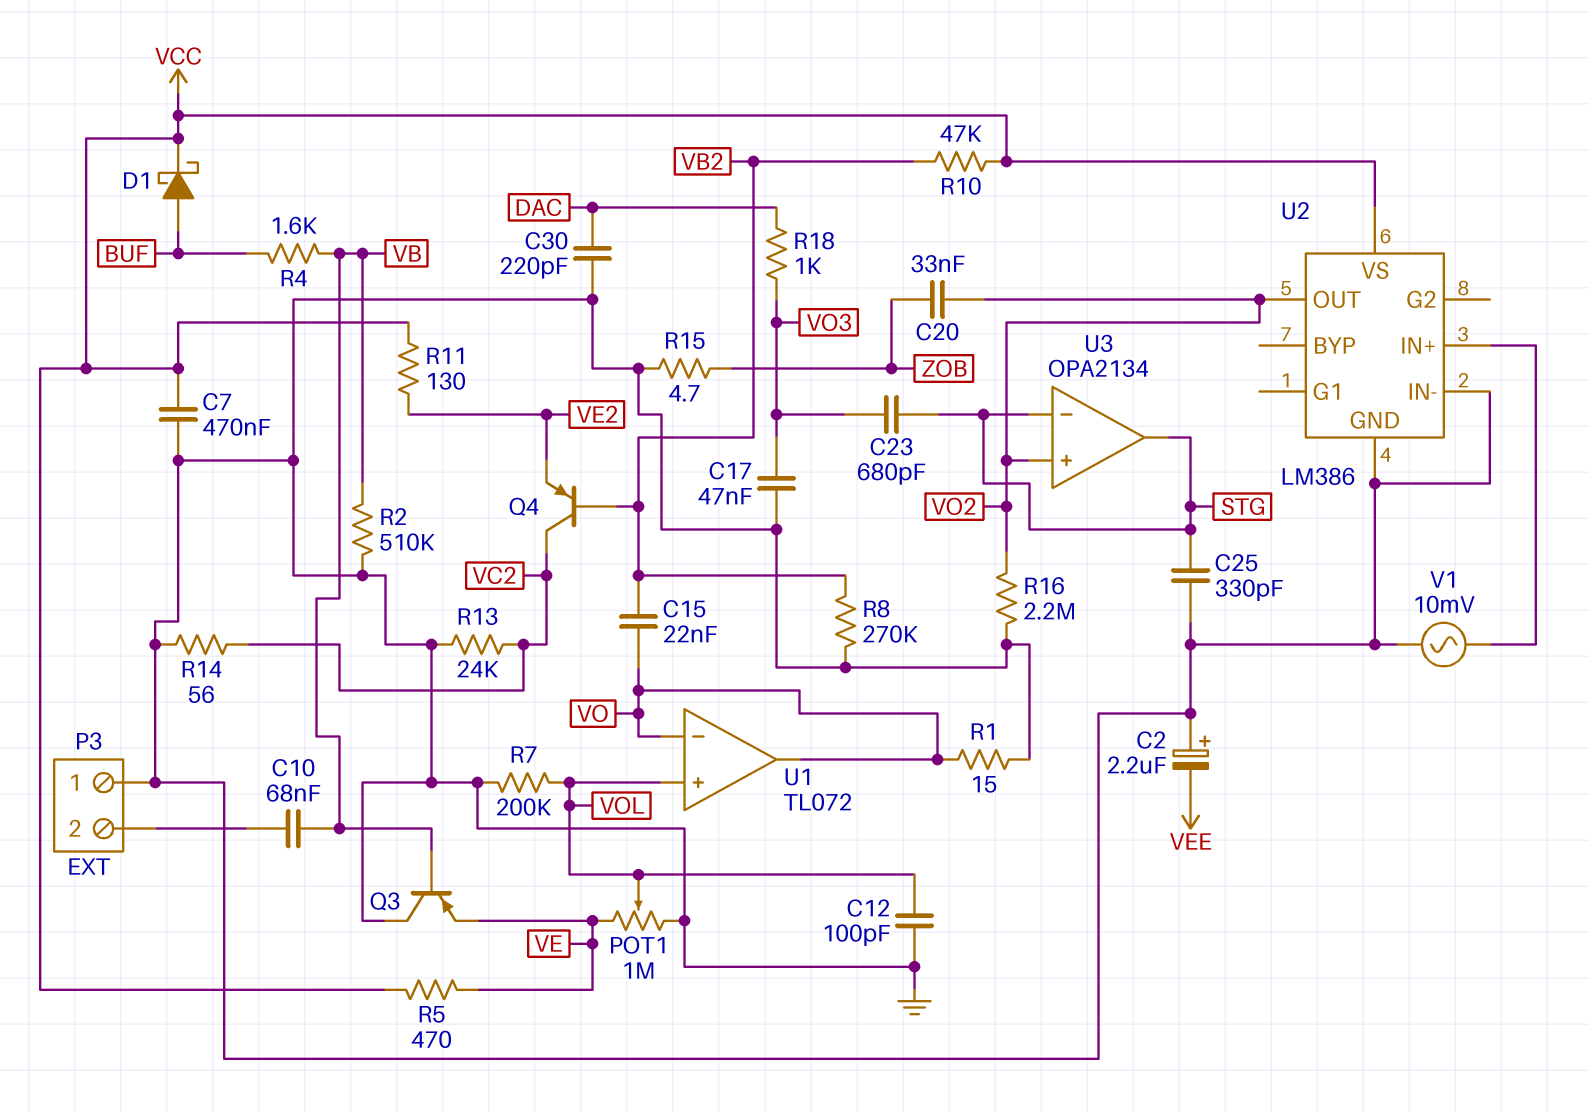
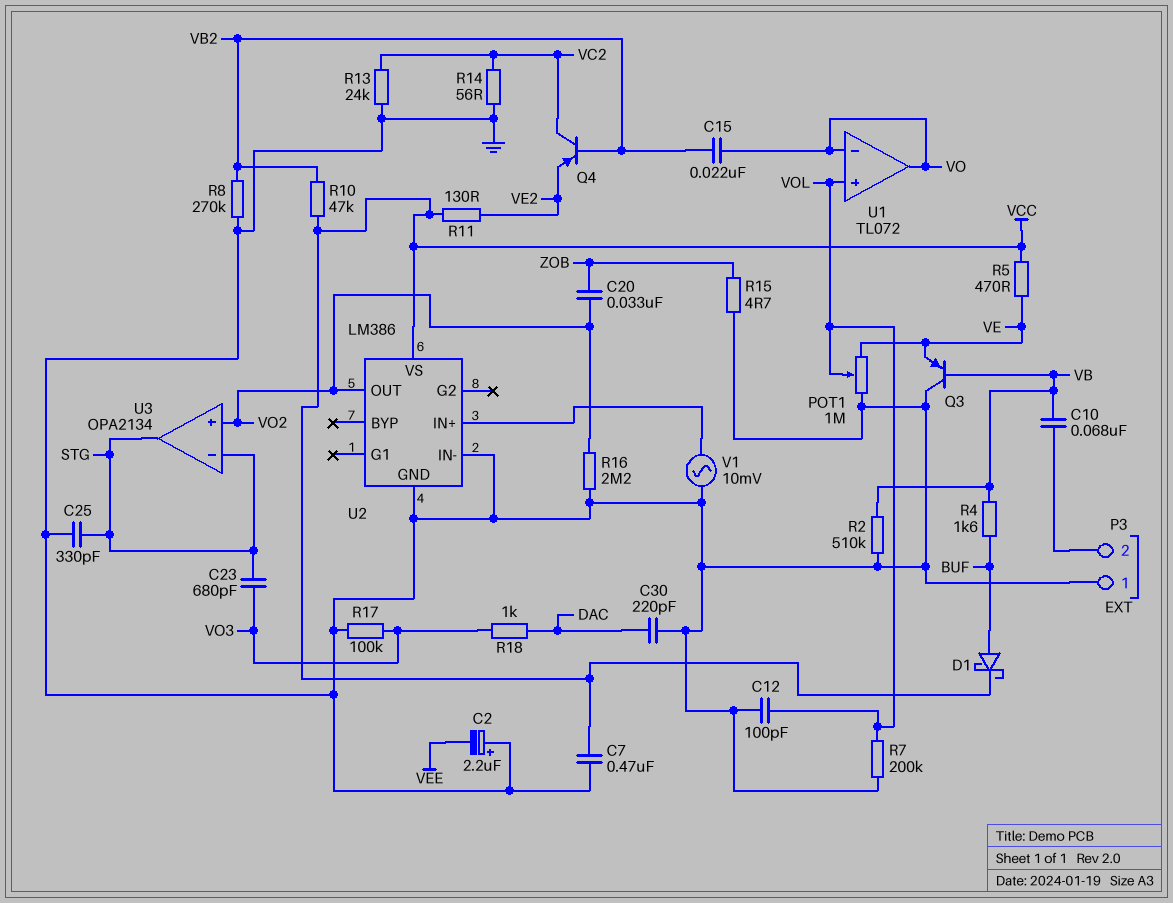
C17: 47nF (GND, VO3) -> none
R1: 15 (GND, VO) -> none
R17: none -> 100k (GND, VO3)

